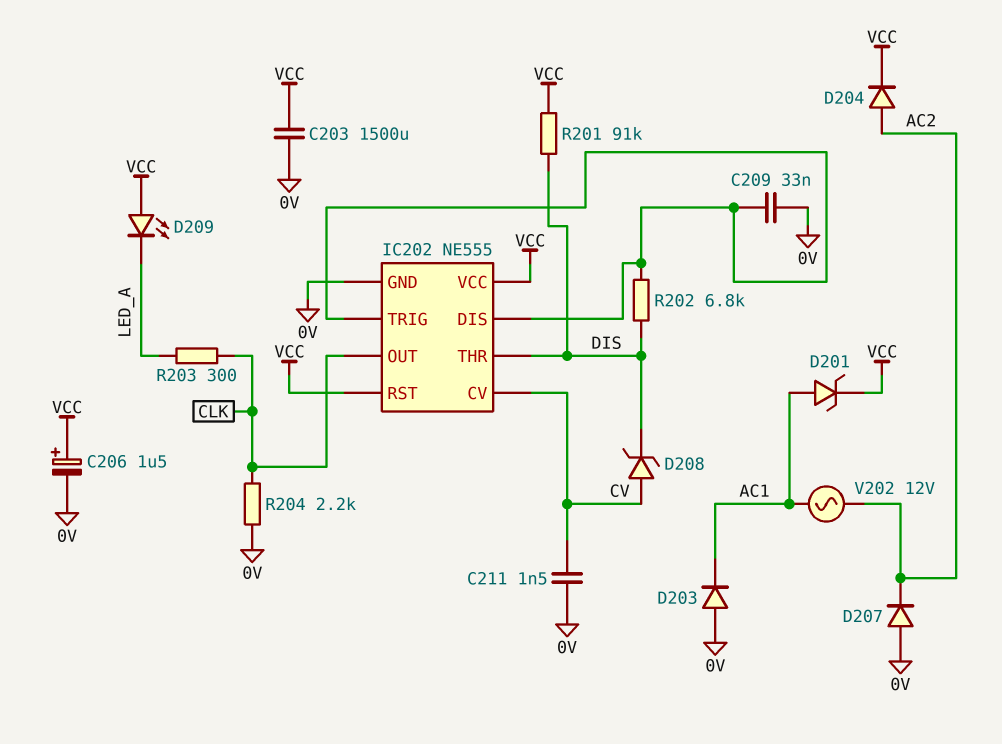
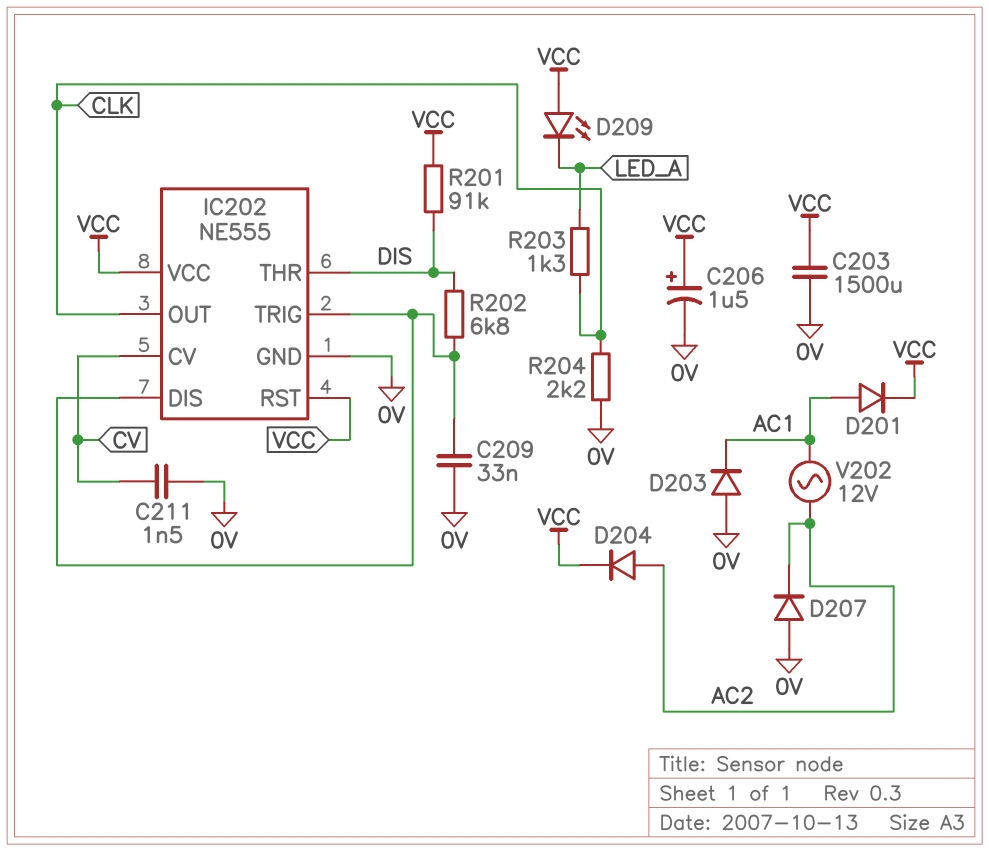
D201: zener (A AC1, K VCC) -> diode (A AC1, K VCC)
D208: zener (A CV, K DIS) -> none
R203: 300 (CLK, LED_A) -> 1.3k (CLK, LED_A)

